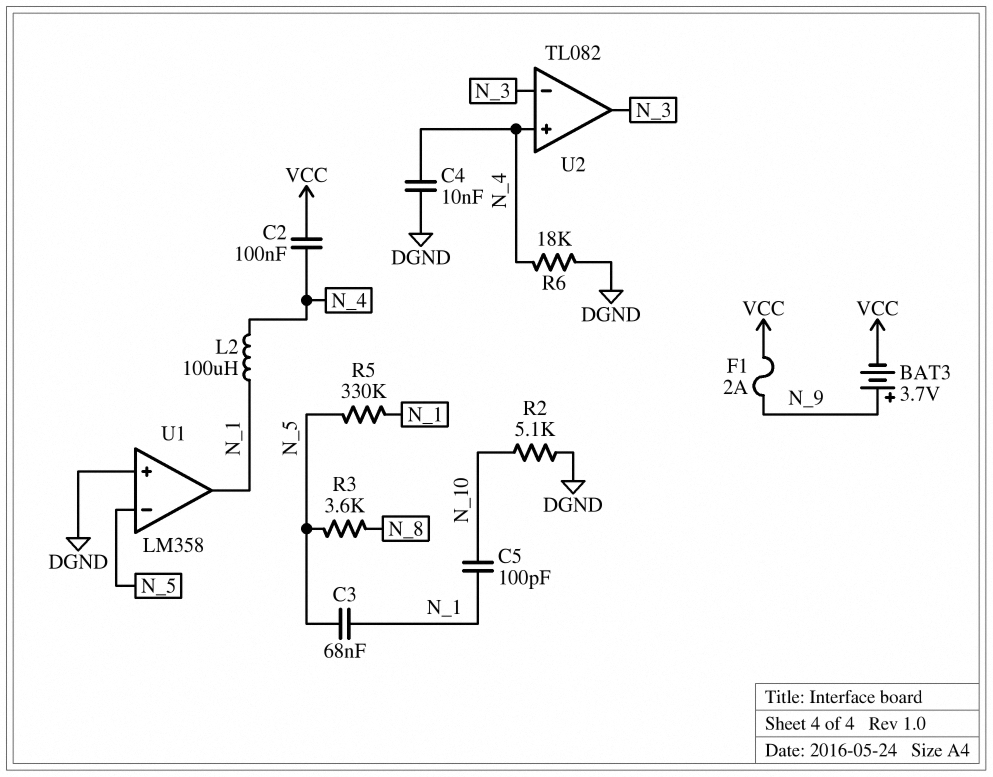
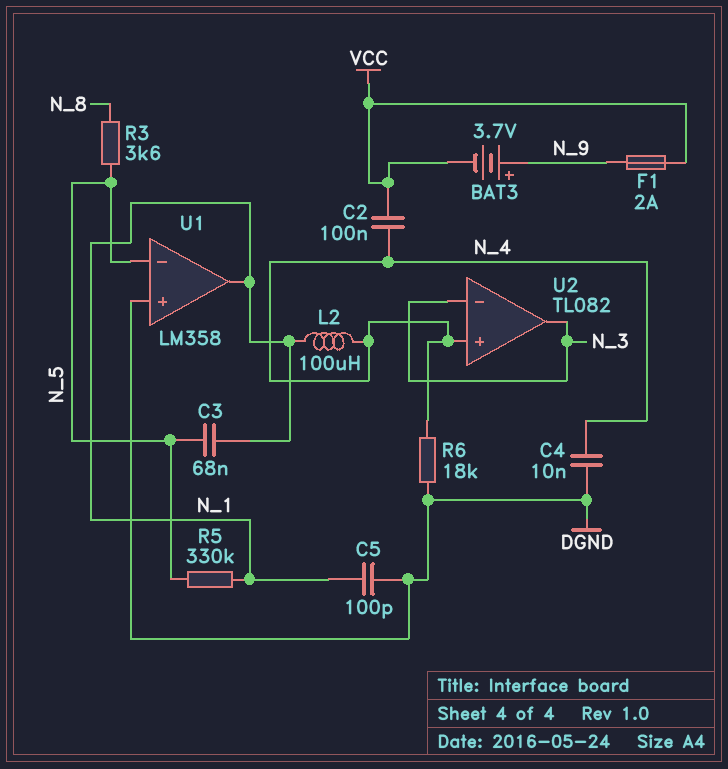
C5: 100pF (N_1, N_10) -> 100pF (DGND, N_1)
R2: 5.1k (DGND, N_10) -> none

